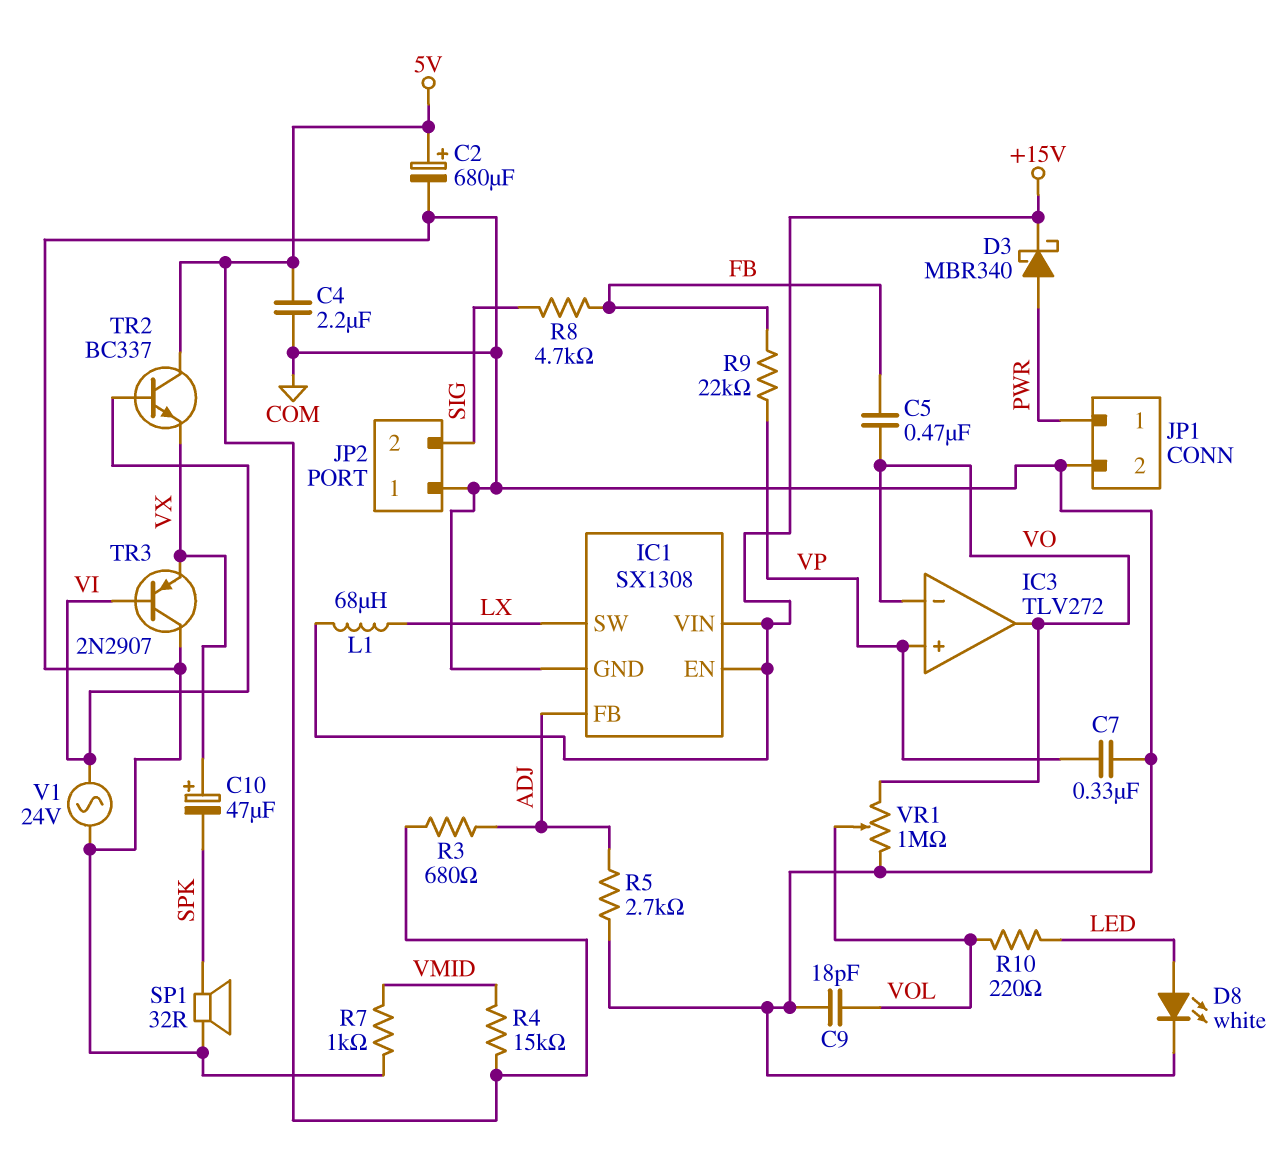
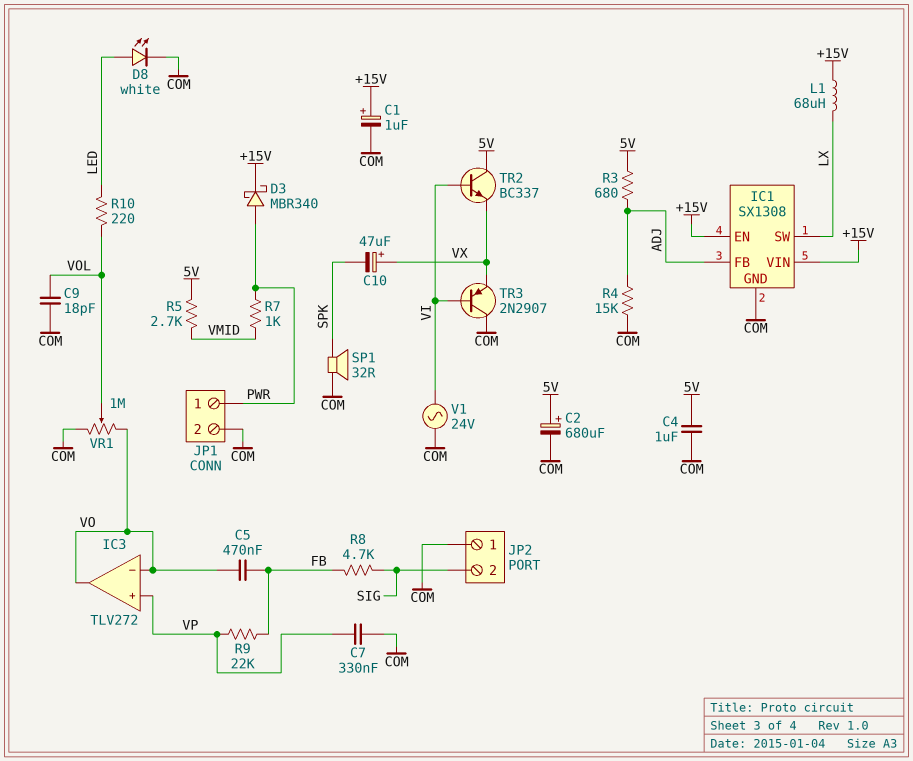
C1: none -> 1uF (plus +15V, minus COM)
C4: 2.2uF (5V, COM) -> 1uF (5V, COM)
R4: 15k (5V, VMID) -> 15k (ADJ, COM)
R5: 2.7k (ADJ, COM) -> 2.7k (5V, VMID)
R7: 1k (COM, VMID) -> 1k (PWR, VMID)

